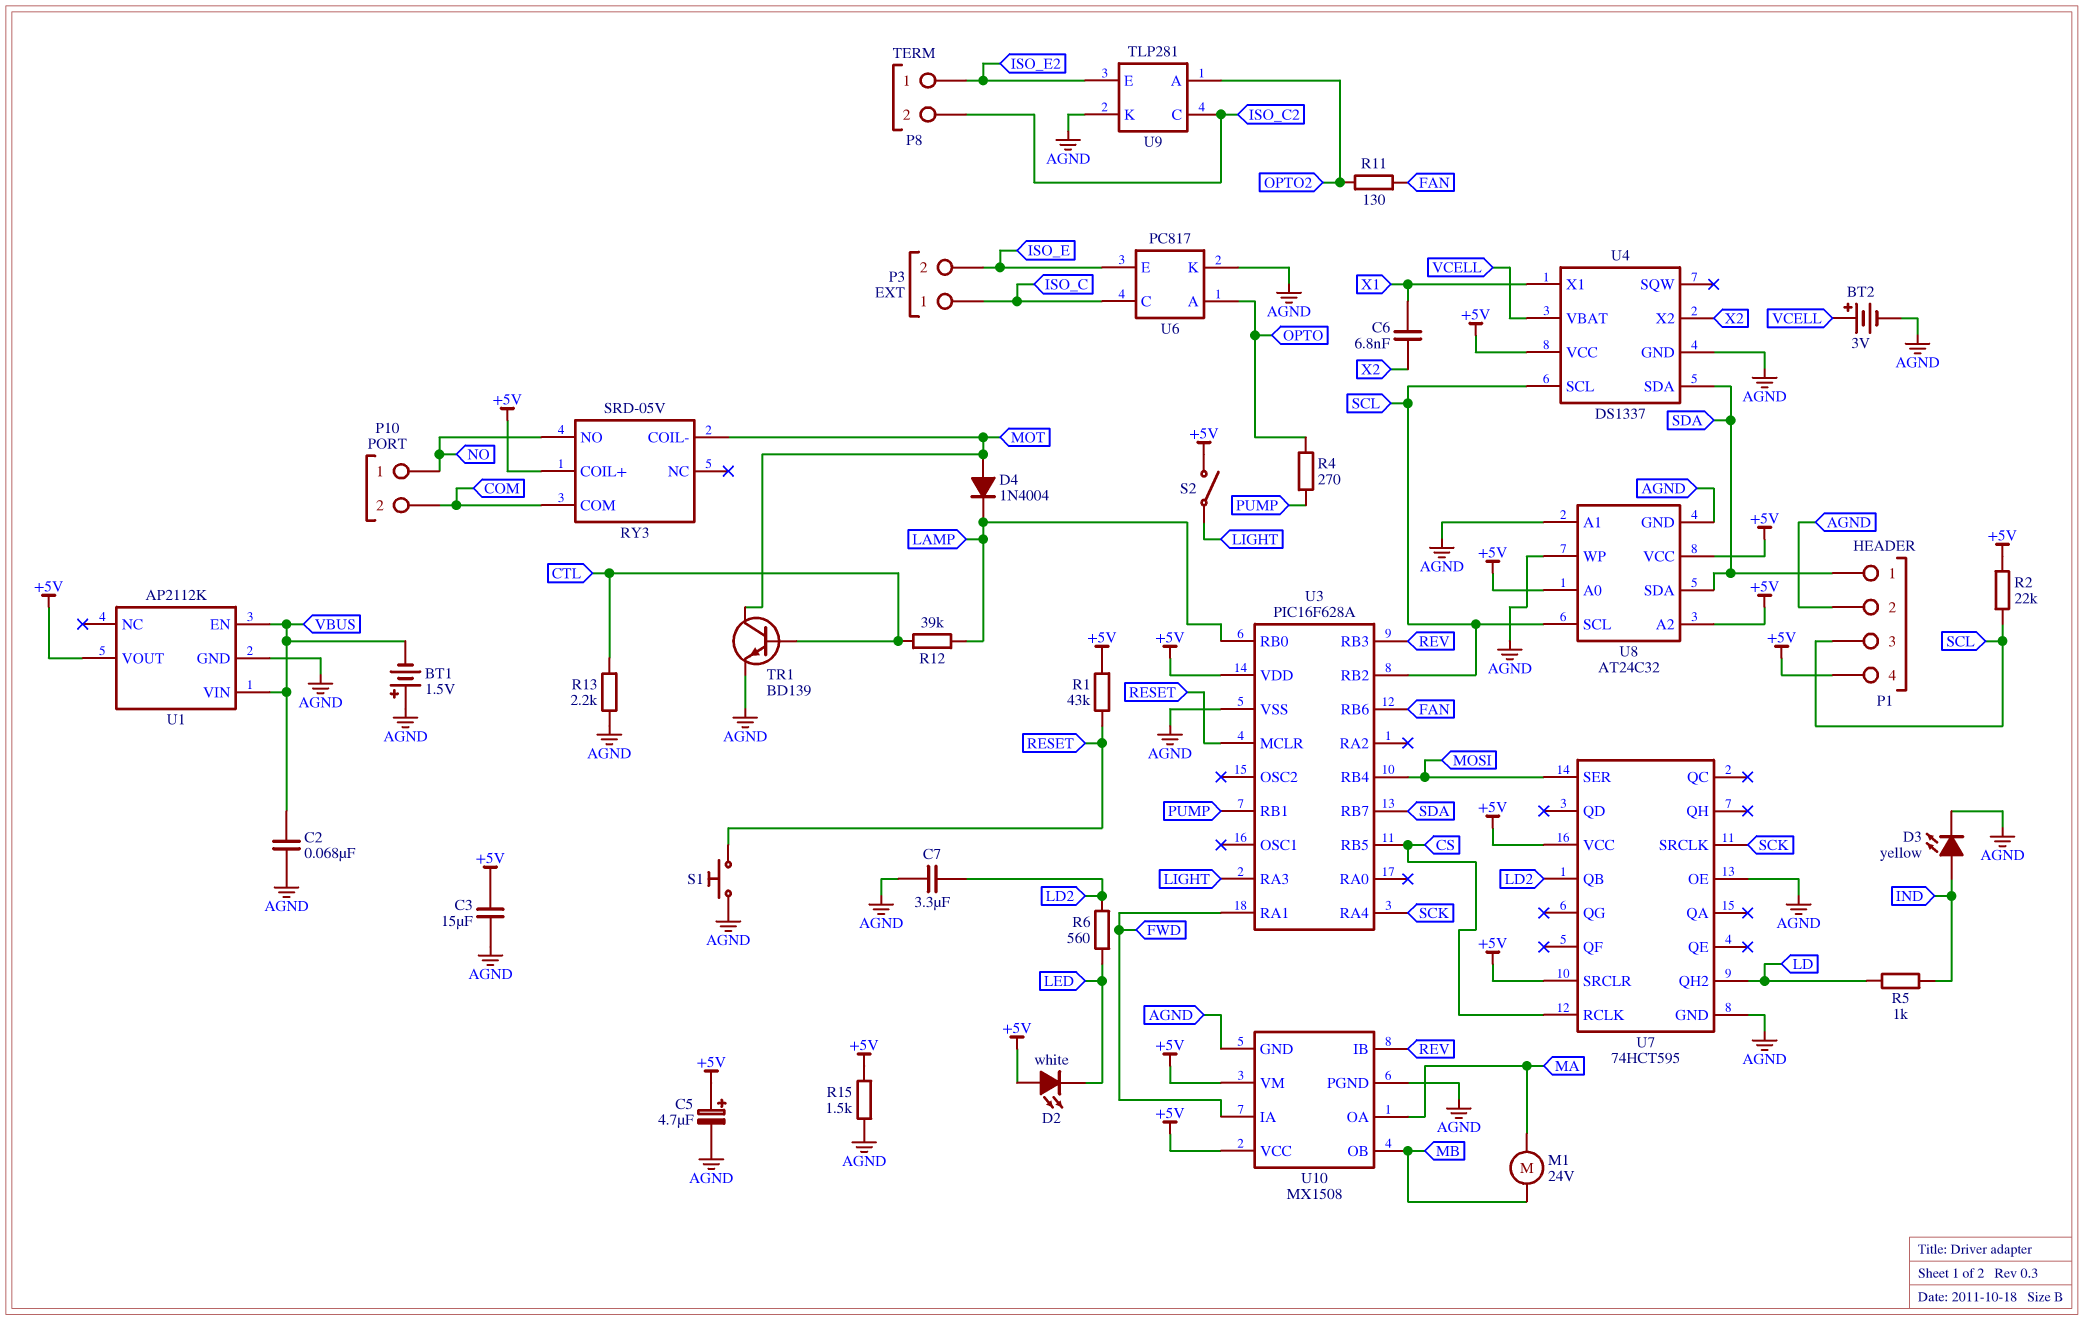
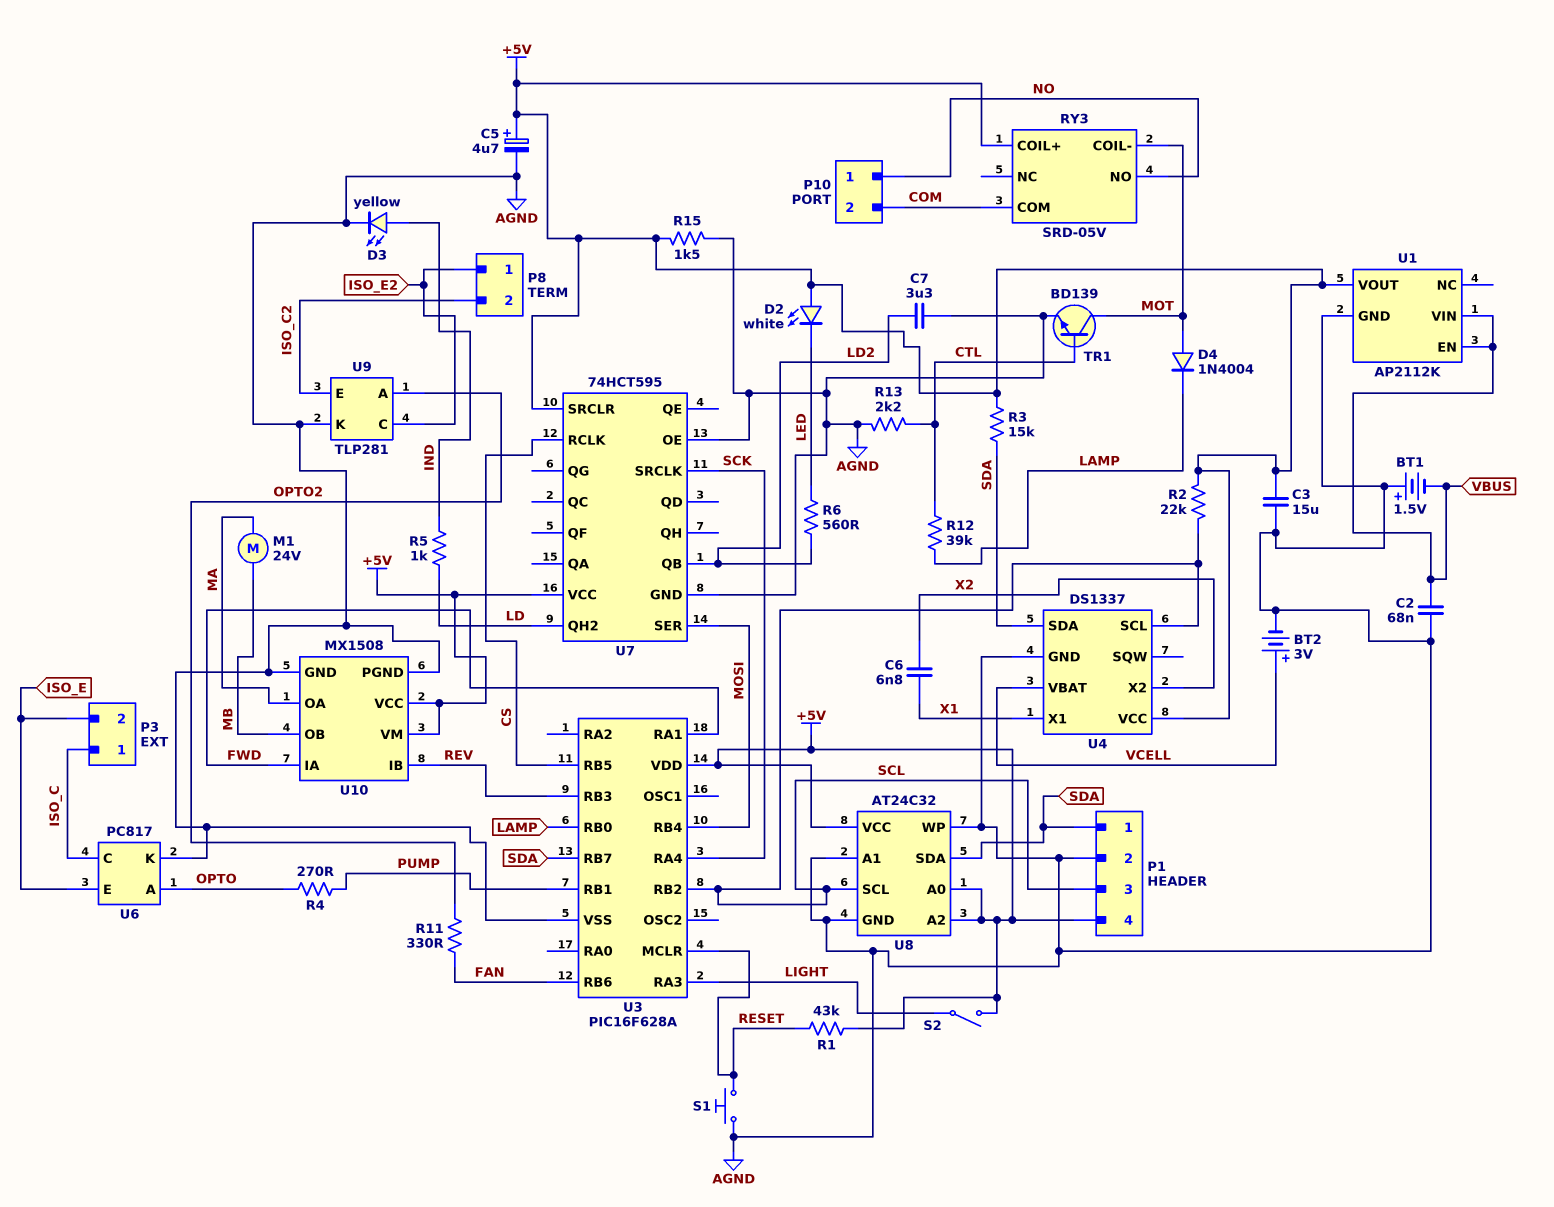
R3: none -> 15k (+5V, SDA)
R11: 130 (FAN, OPTO2) -> 330 (FAN, OPTO2)
U9 pin C: ISO_C2 -> ISO_E2
U9 pin E: ISO_E2 -> ISO_C2

